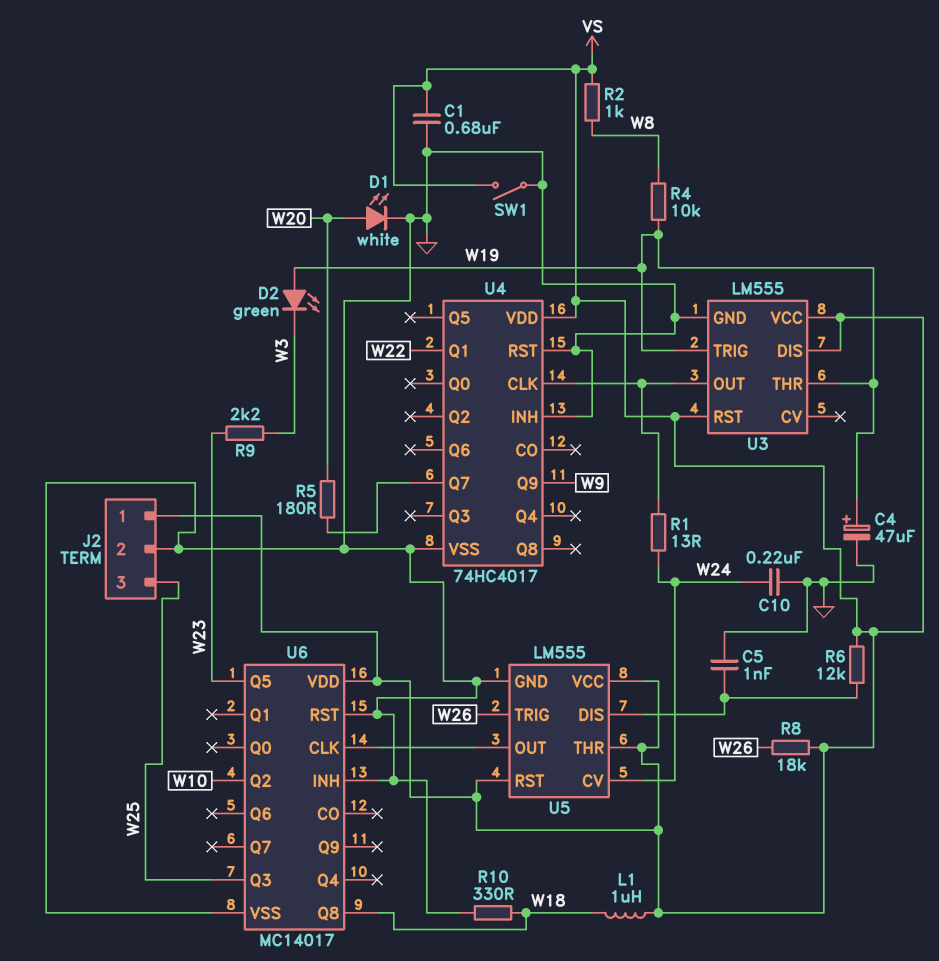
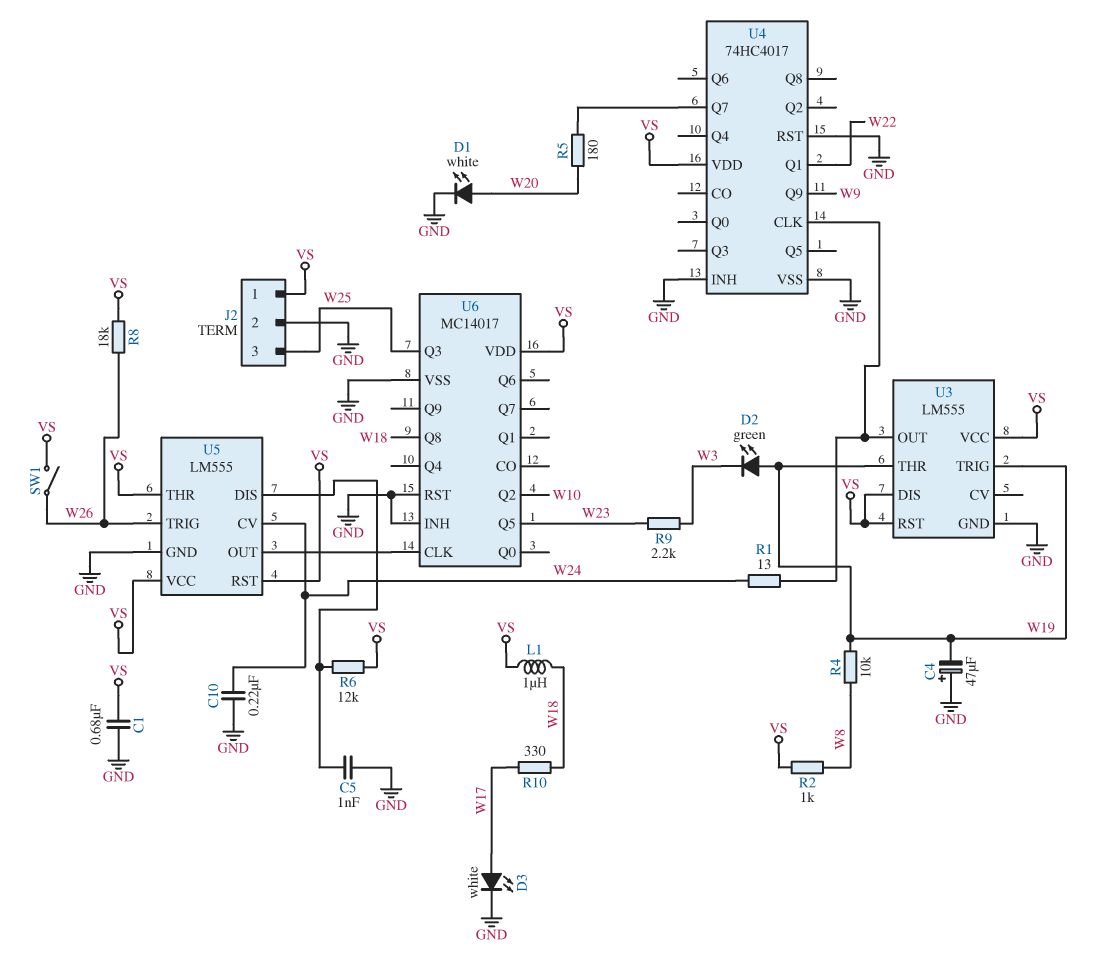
C4: 47uF (plus W19, minus GND) -> 47uF (plus GND, minus W19)
D3: none -> LED white (A W17, K GND)
R10: 330 (GND, W18) -> 330 (W17, W18)
SW1: switch (GND, VS) -> switch (VS, W26)

